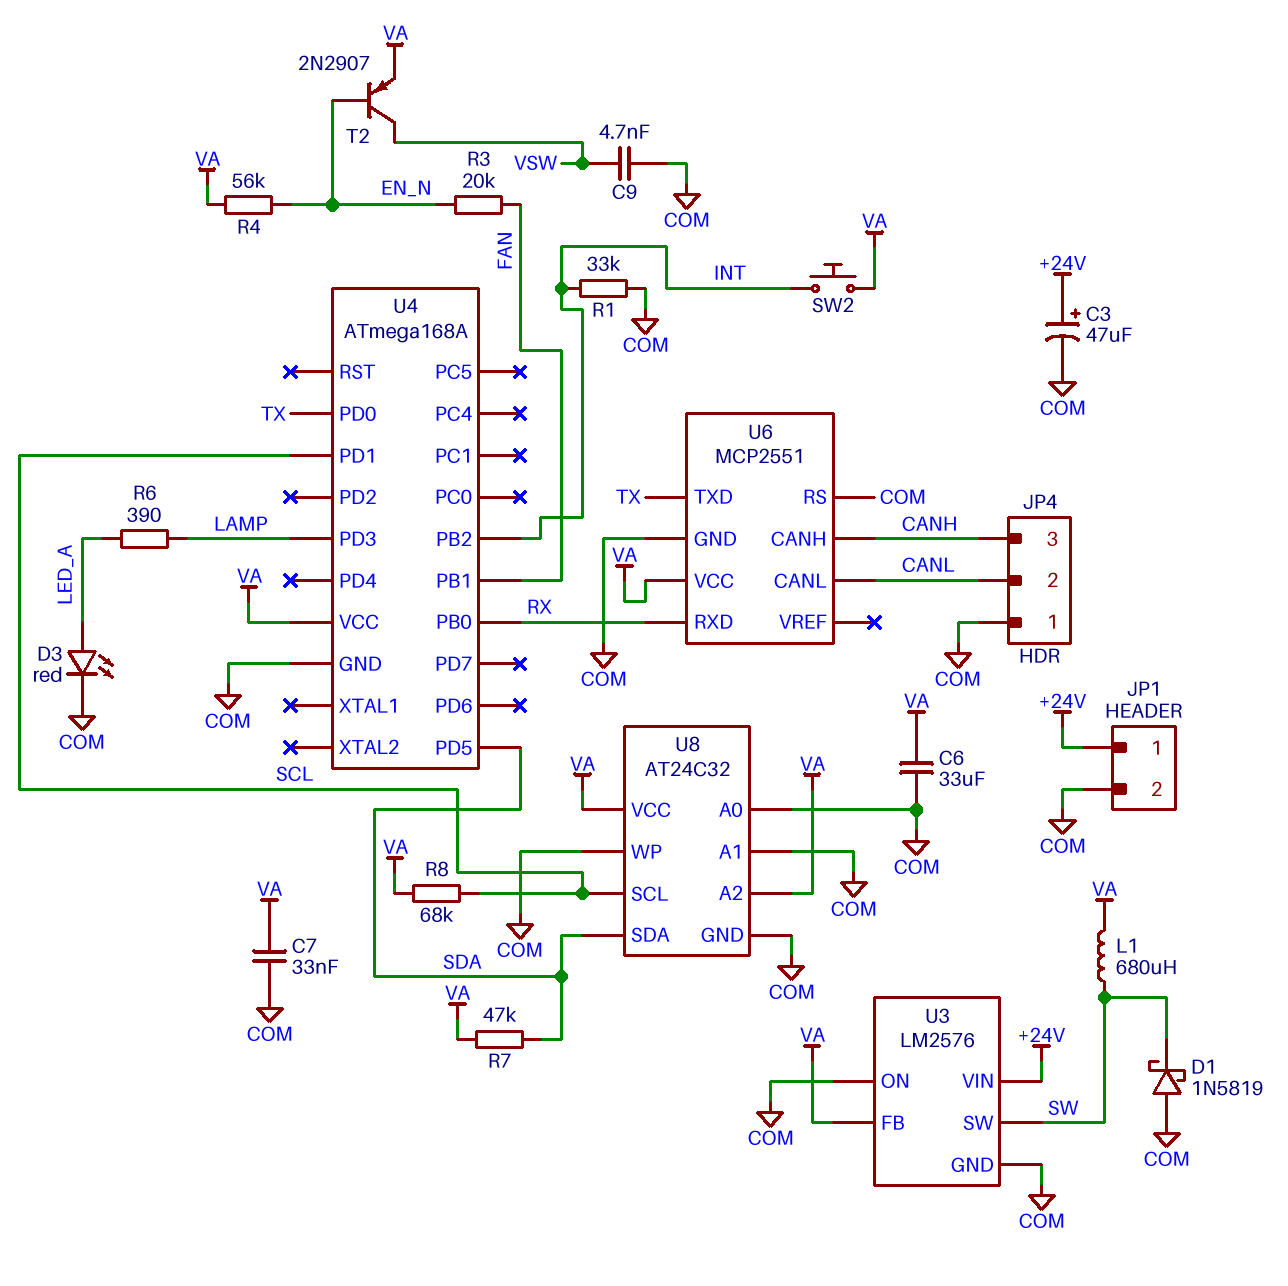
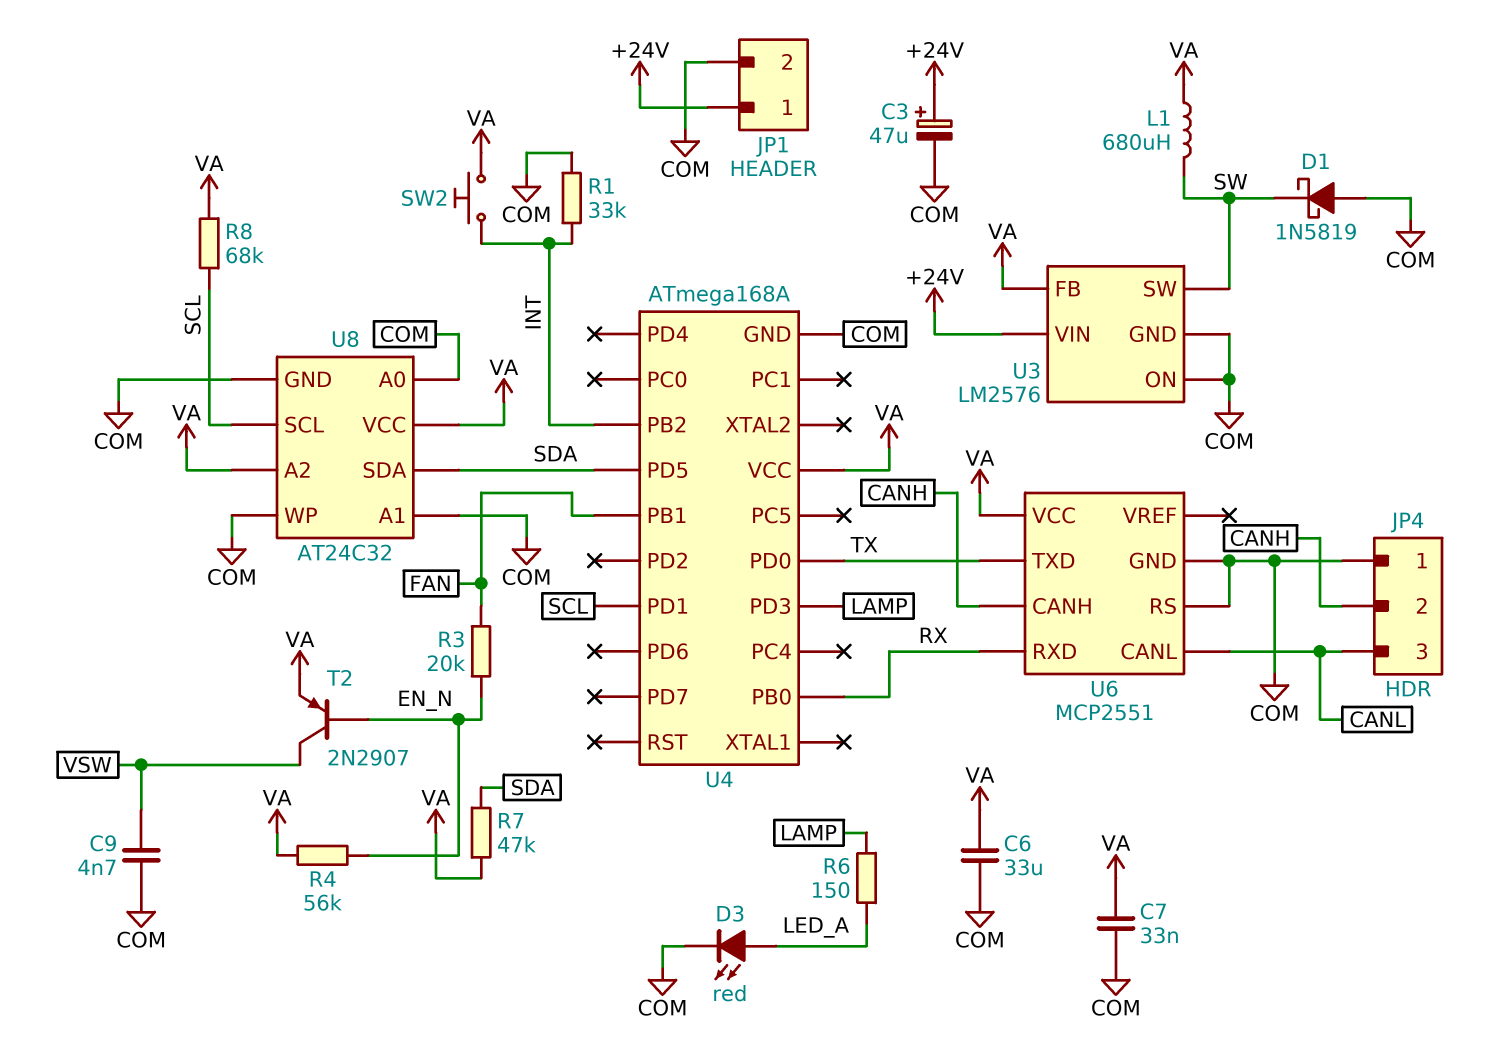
JP4 pin 2: CANL -> CANH
JP4 pin 3: CANH -> CANL
R6: 390 (LAMP, LED_A) -> 150 (LAMP, LED_A)

